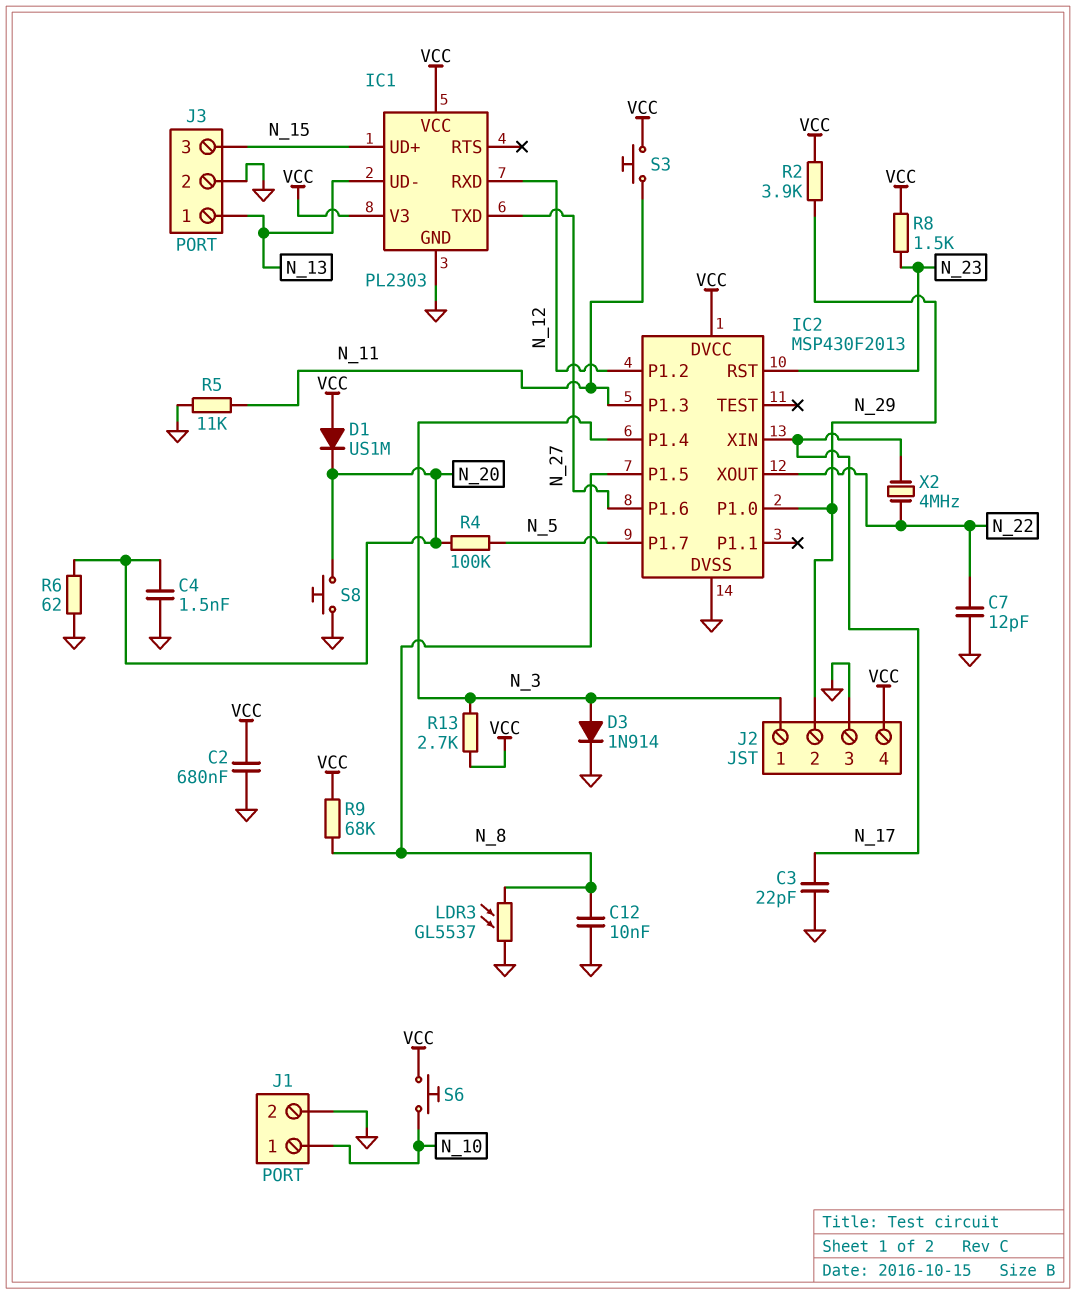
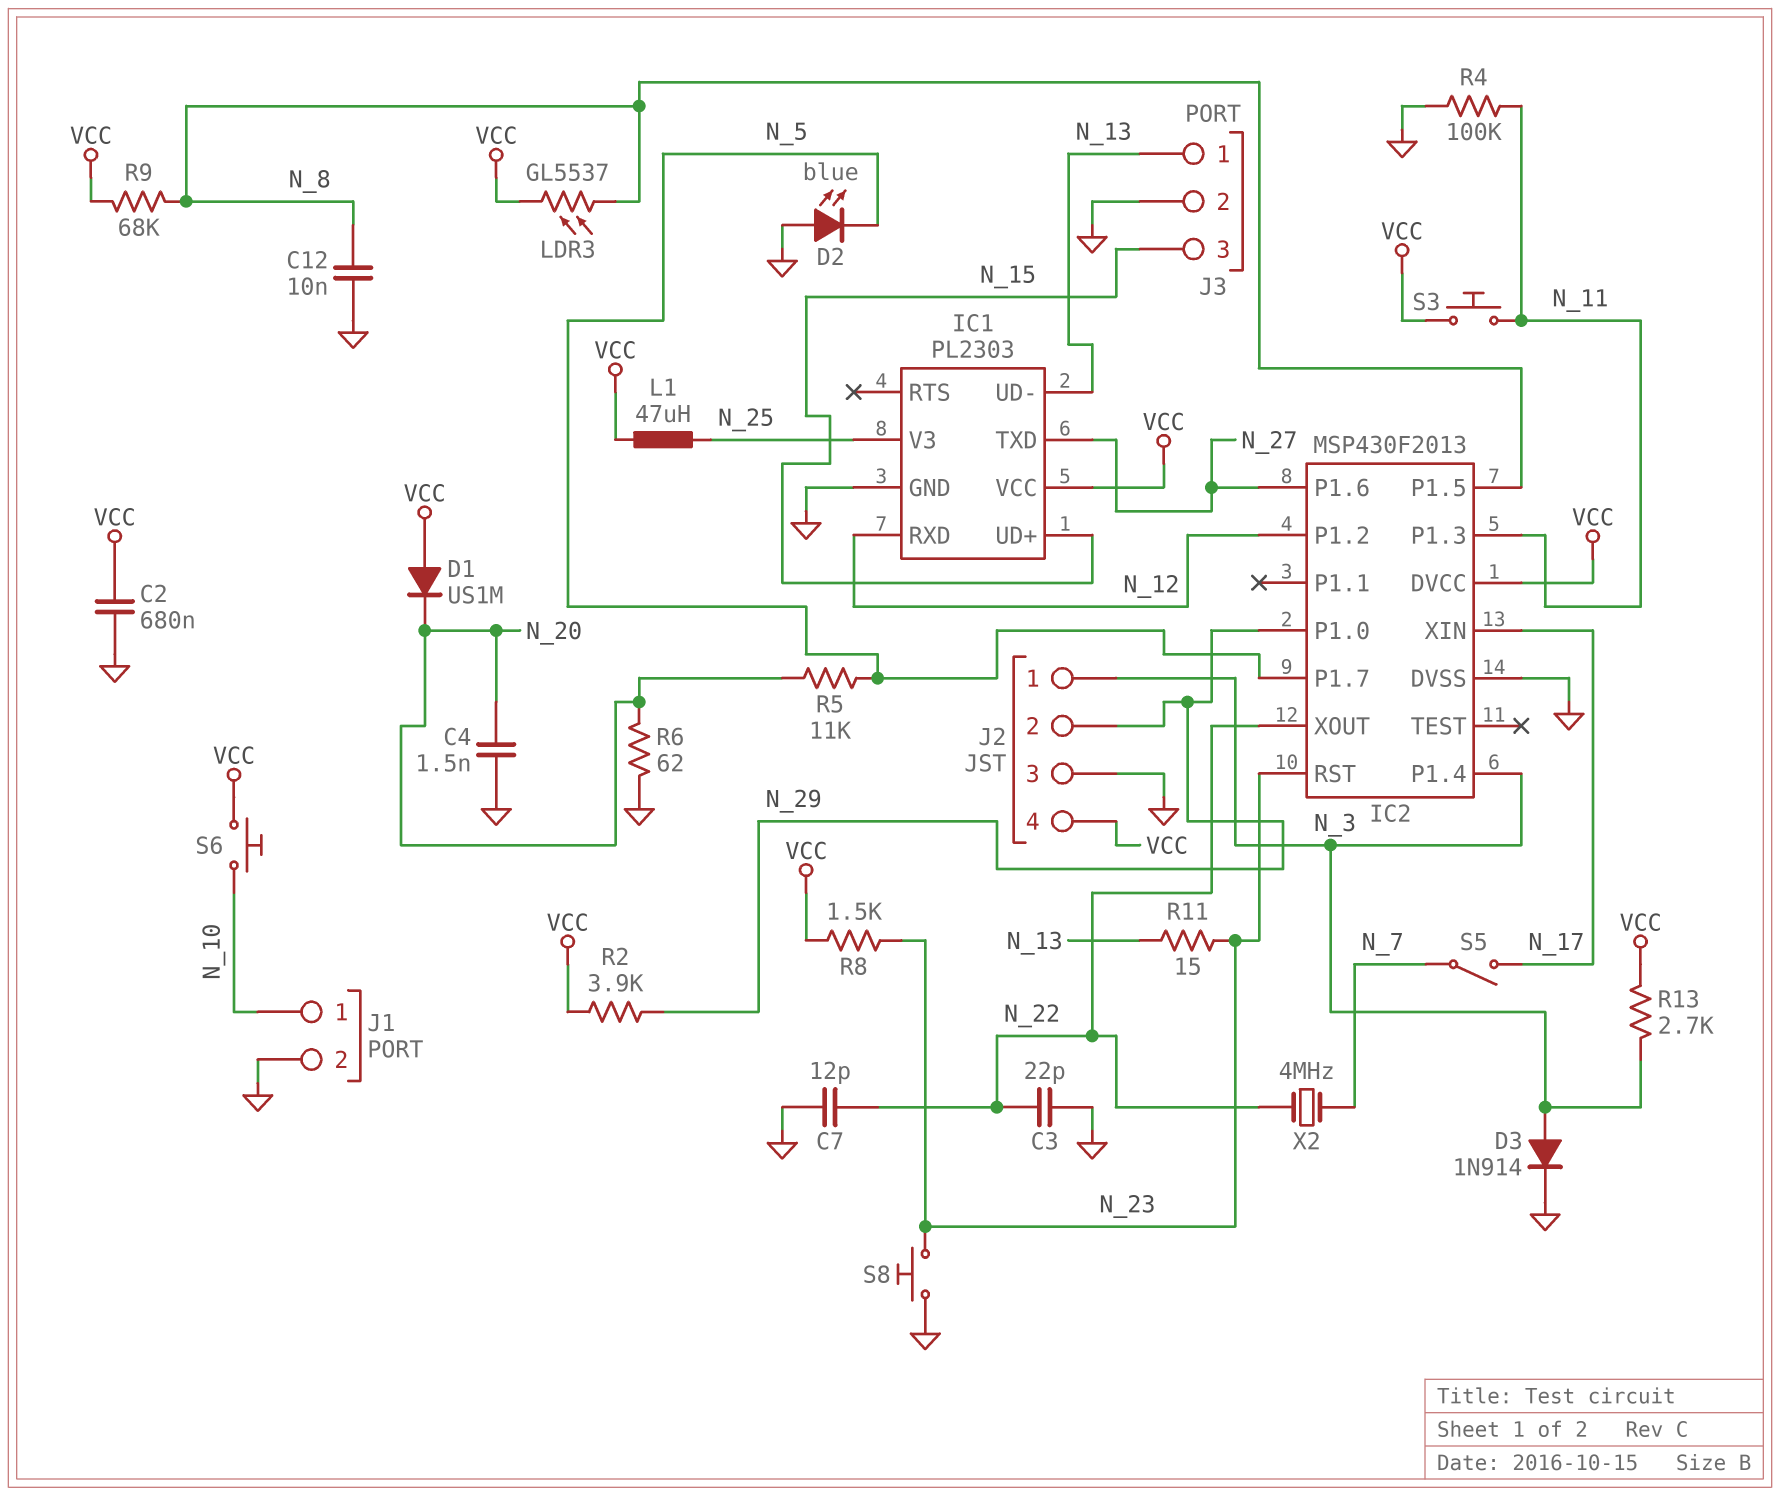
C3: 22pF (GND, N_17) -> 22pF (GND, N_22)
D2: none -> LED blue (A GND, K N_5)
IC1 pin V3: VCC -> N_25
L1: none -> 47uH (N_25, VCC)
LDR3: GL5537 (GND, N_8) -> GL5537 (N_8, VCC)
R4: 100k (N_5, N_20) -> 100k (GND, N_11)
R5: 11k (GND, N_11) -> 11k (N_5, N_20)
R11: none -> 15 (N_13, N_23)
S5: none -> switch (N_7, N_17)
S8: button (GND, N_20) -> button (GND, N_23)
X2: 4MHz (N_17, N_22) -> 4MHz (N_7, N_22)

